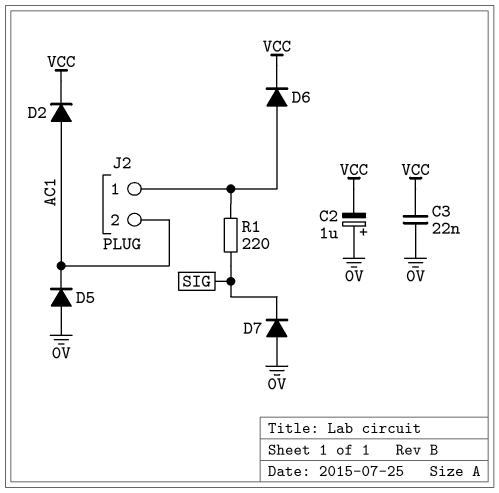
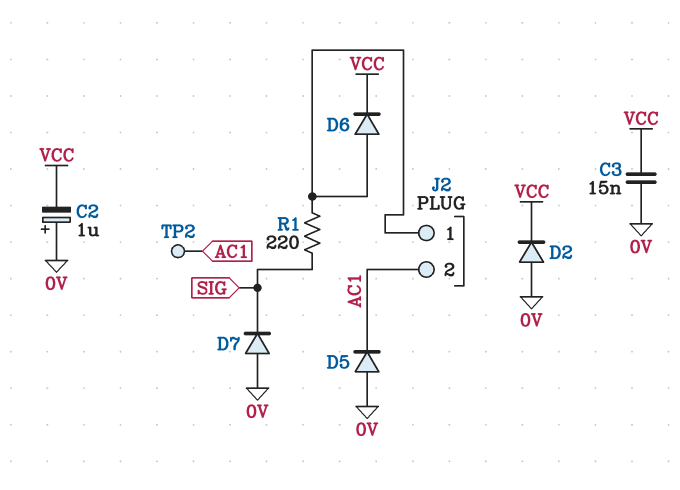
C3: 22nF (0V, VCC) -> 15nF (0V, VCC)
D2: diode (A AC1, K VCC) -> diode (A 0V, K VCC)
TP2: none -> test point (AC1)

